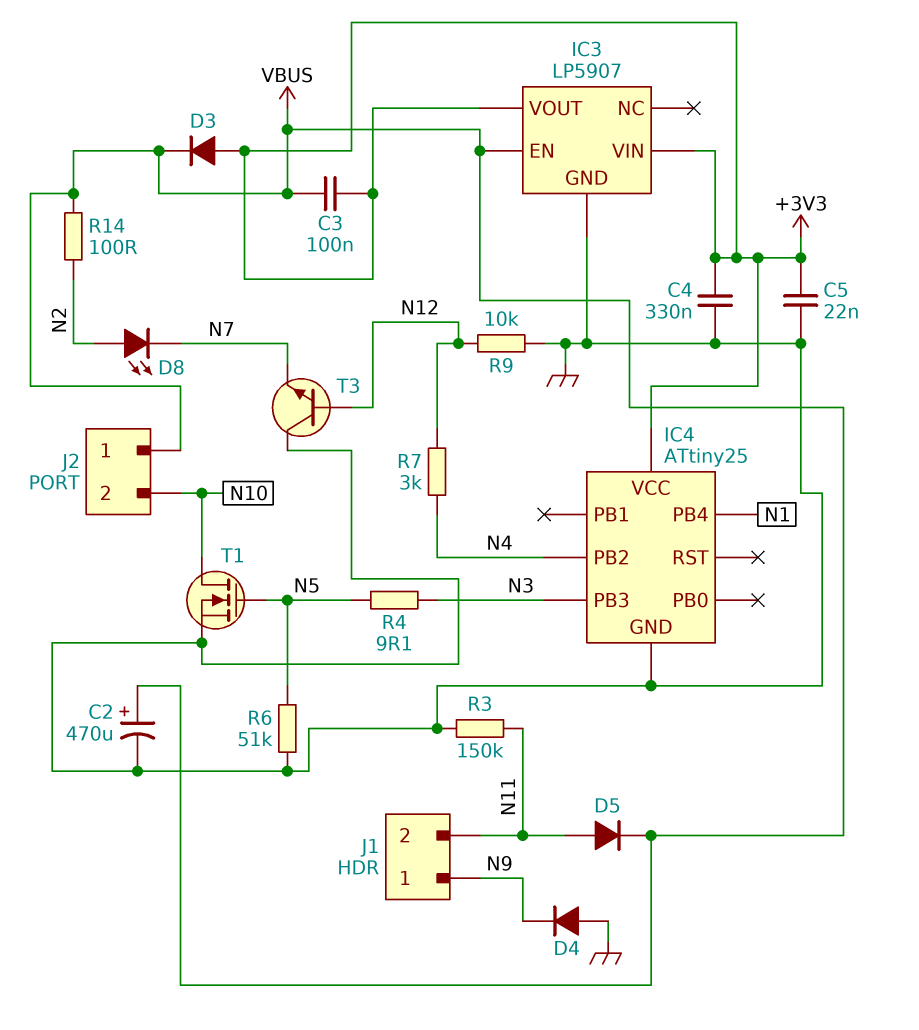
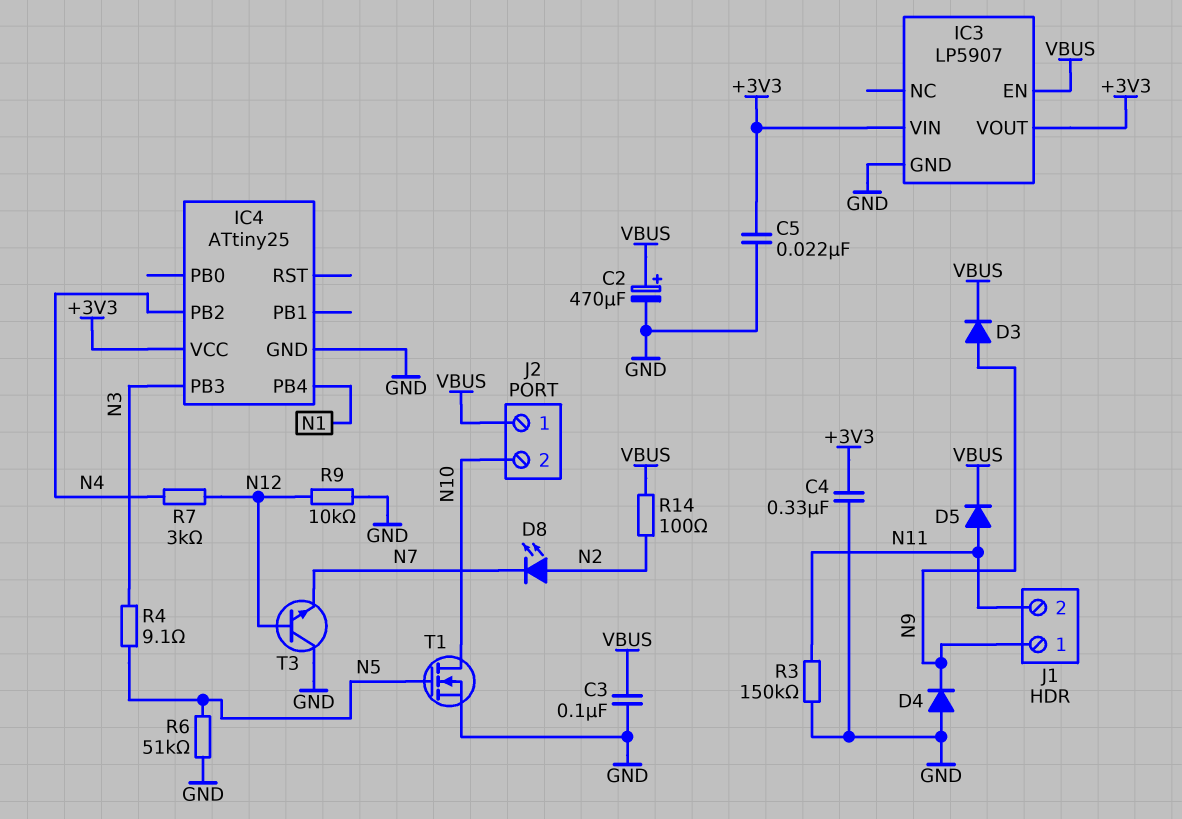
C3: 100nF (+3V3, VBUS) -> 100nF (GND, VBUS)
D3: diode (A +3V3, K VBUS) -> diode (A N9, K VBUS)

